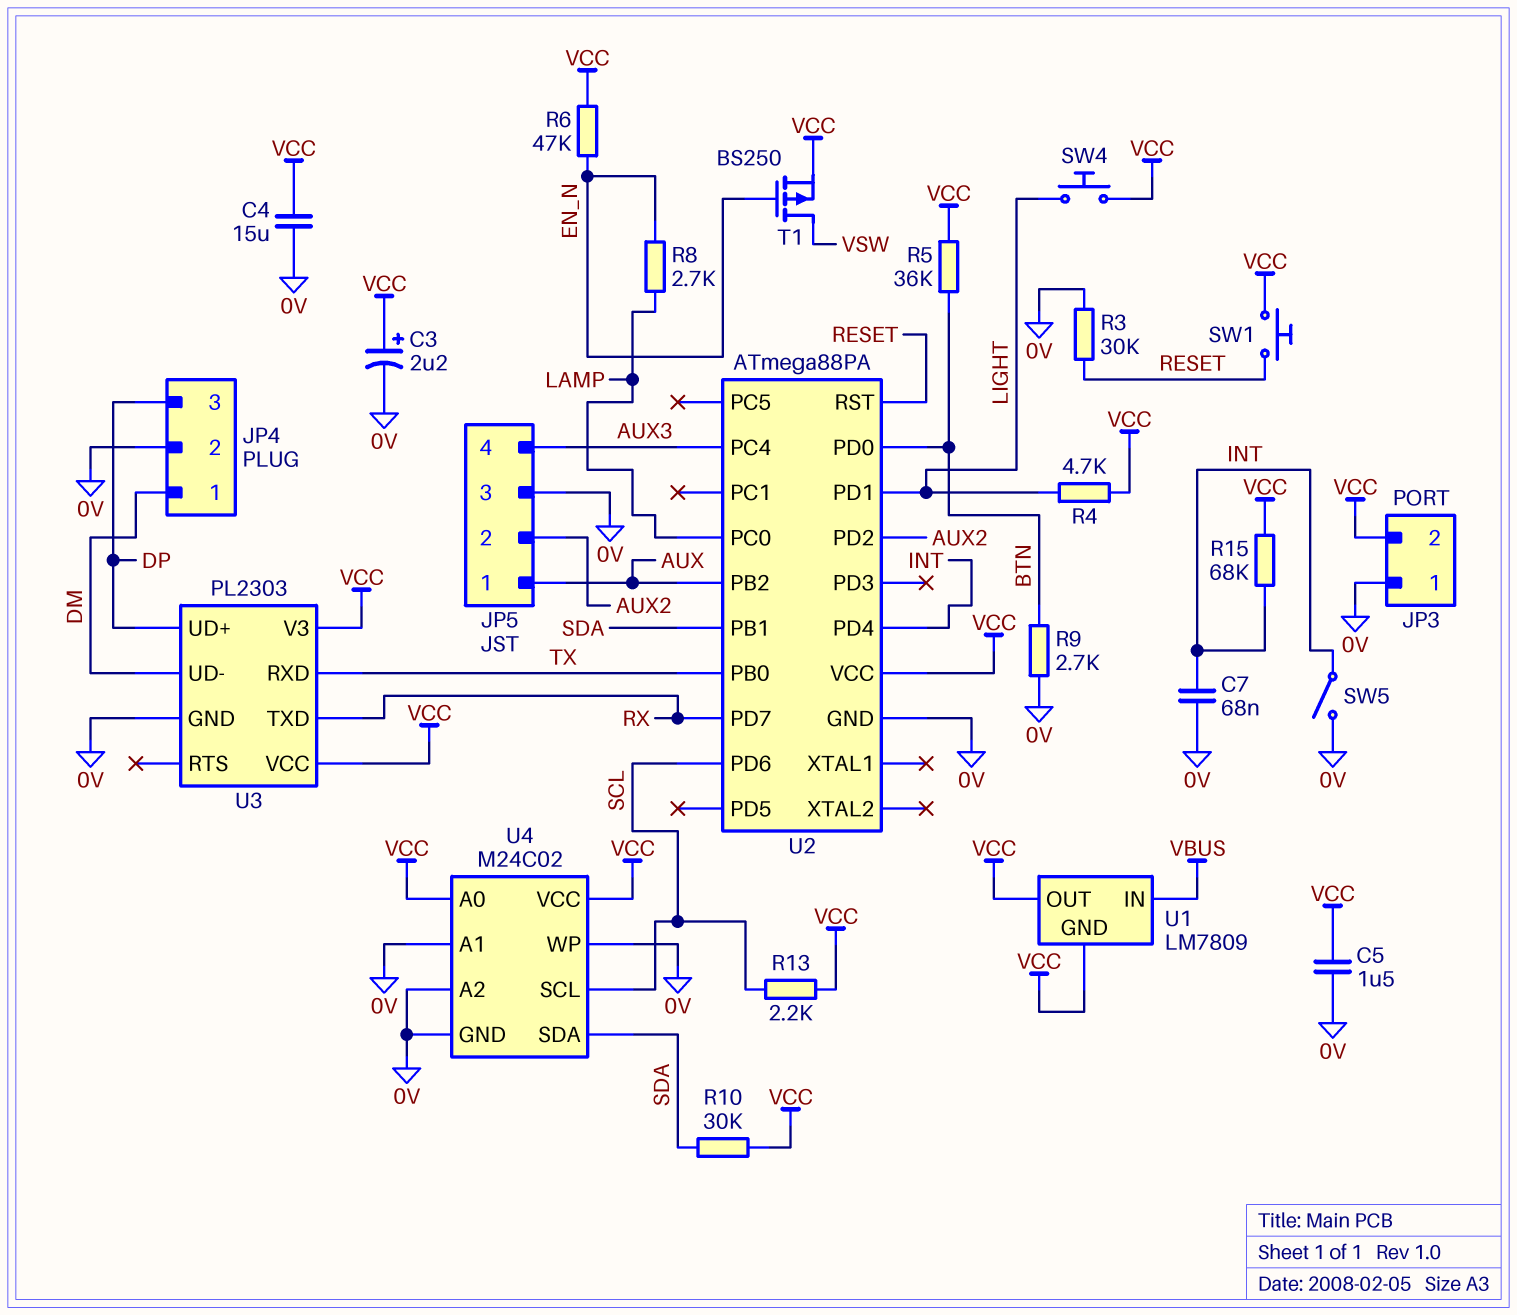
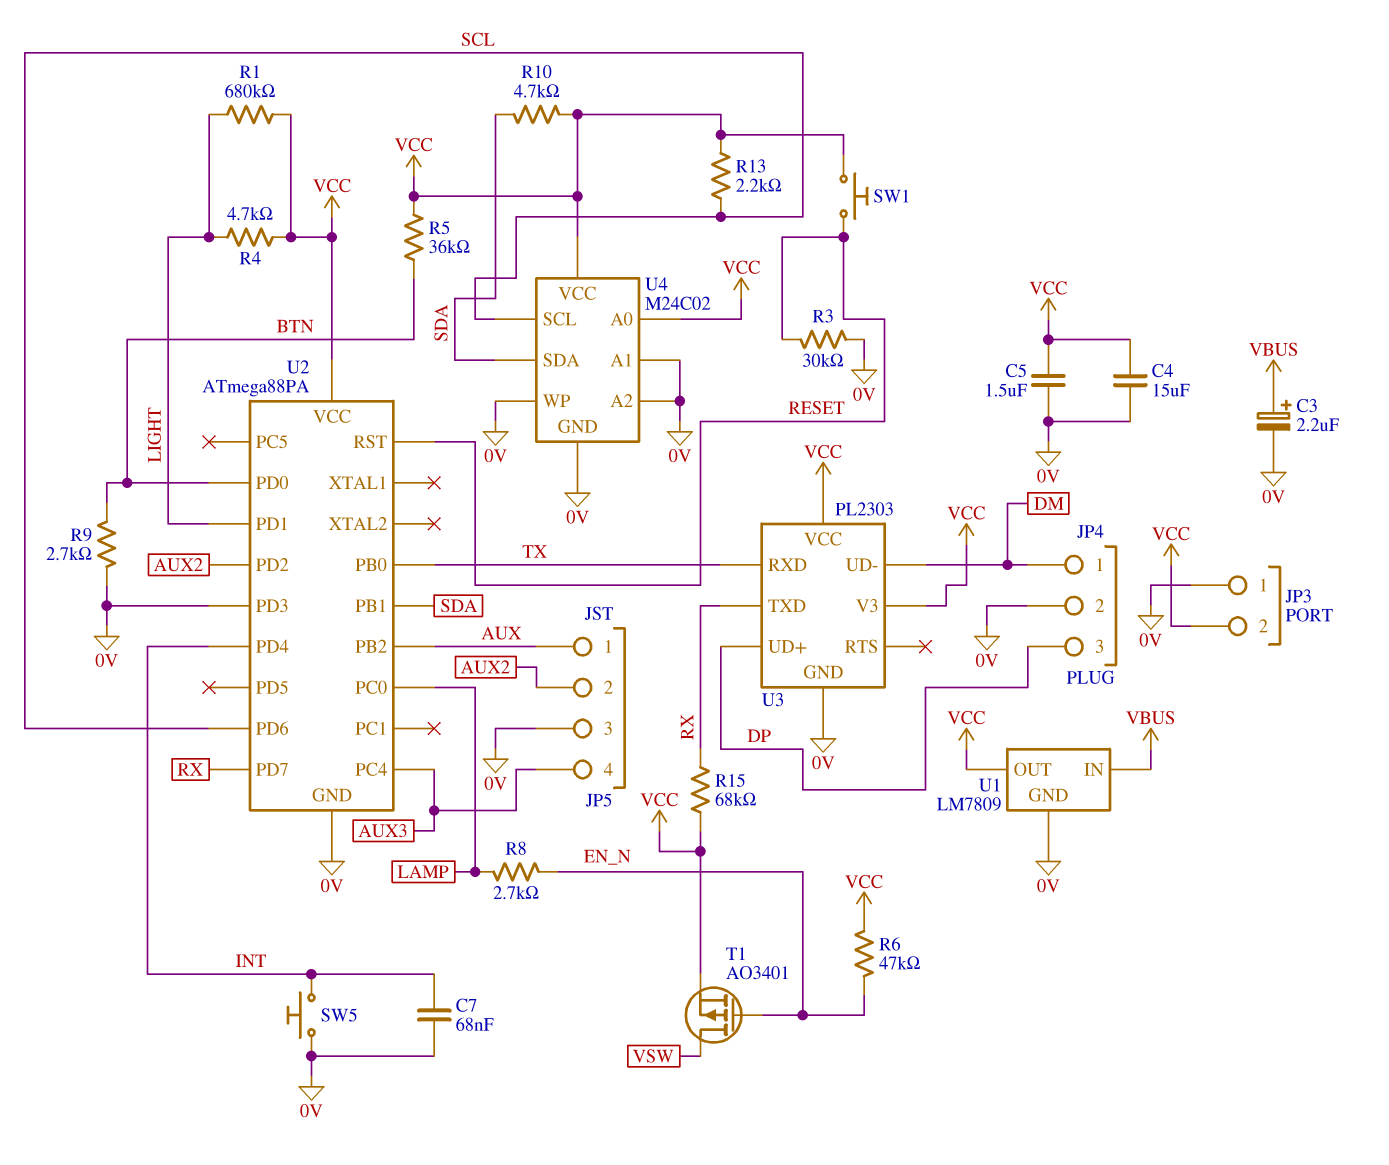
C3: 2.2uF (plus VCC, minus 0V) -> 2.2uF (plus VBUS, minus 0V)
R1: none -> 680k (LIGHT, VCC)
R10: 30k (SDA, VCC) -> 4.7k (SDA, VCC)
R15: 68k (INT, VCC) -> 68k (RX, VCC)
SW4: button (LIGHT, VCC) -> none
SW5: switch (0V, INT) -> button (0V, INT)
T1: PMOS BS250 (G EN_N, D VSW, S VCC) -> PMOS AO3401 (G EN_N, D VSW, S VCC)
U1 pin GND: VCC -> 0V
U2 pin PD3: none -> 0V

